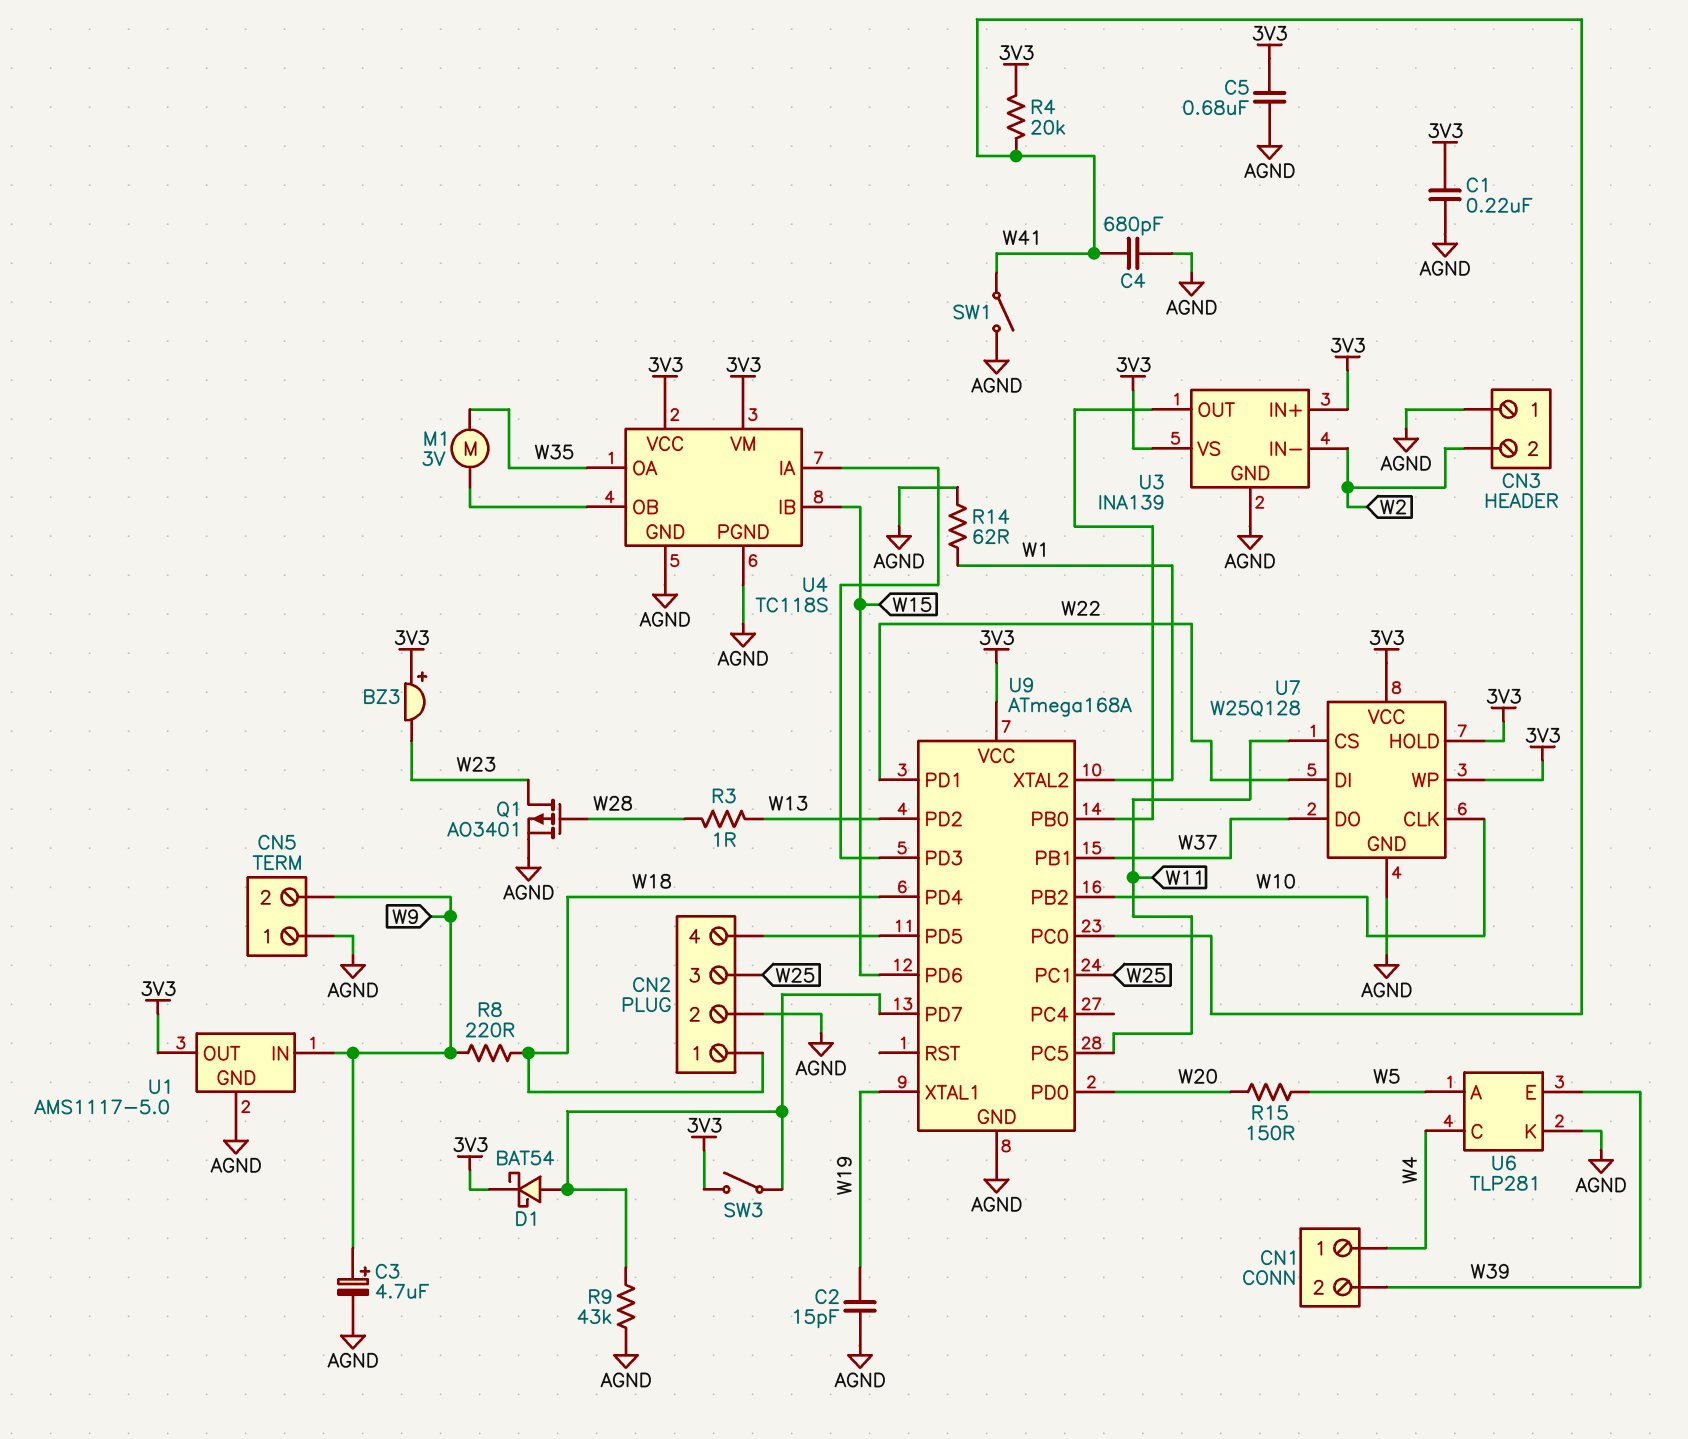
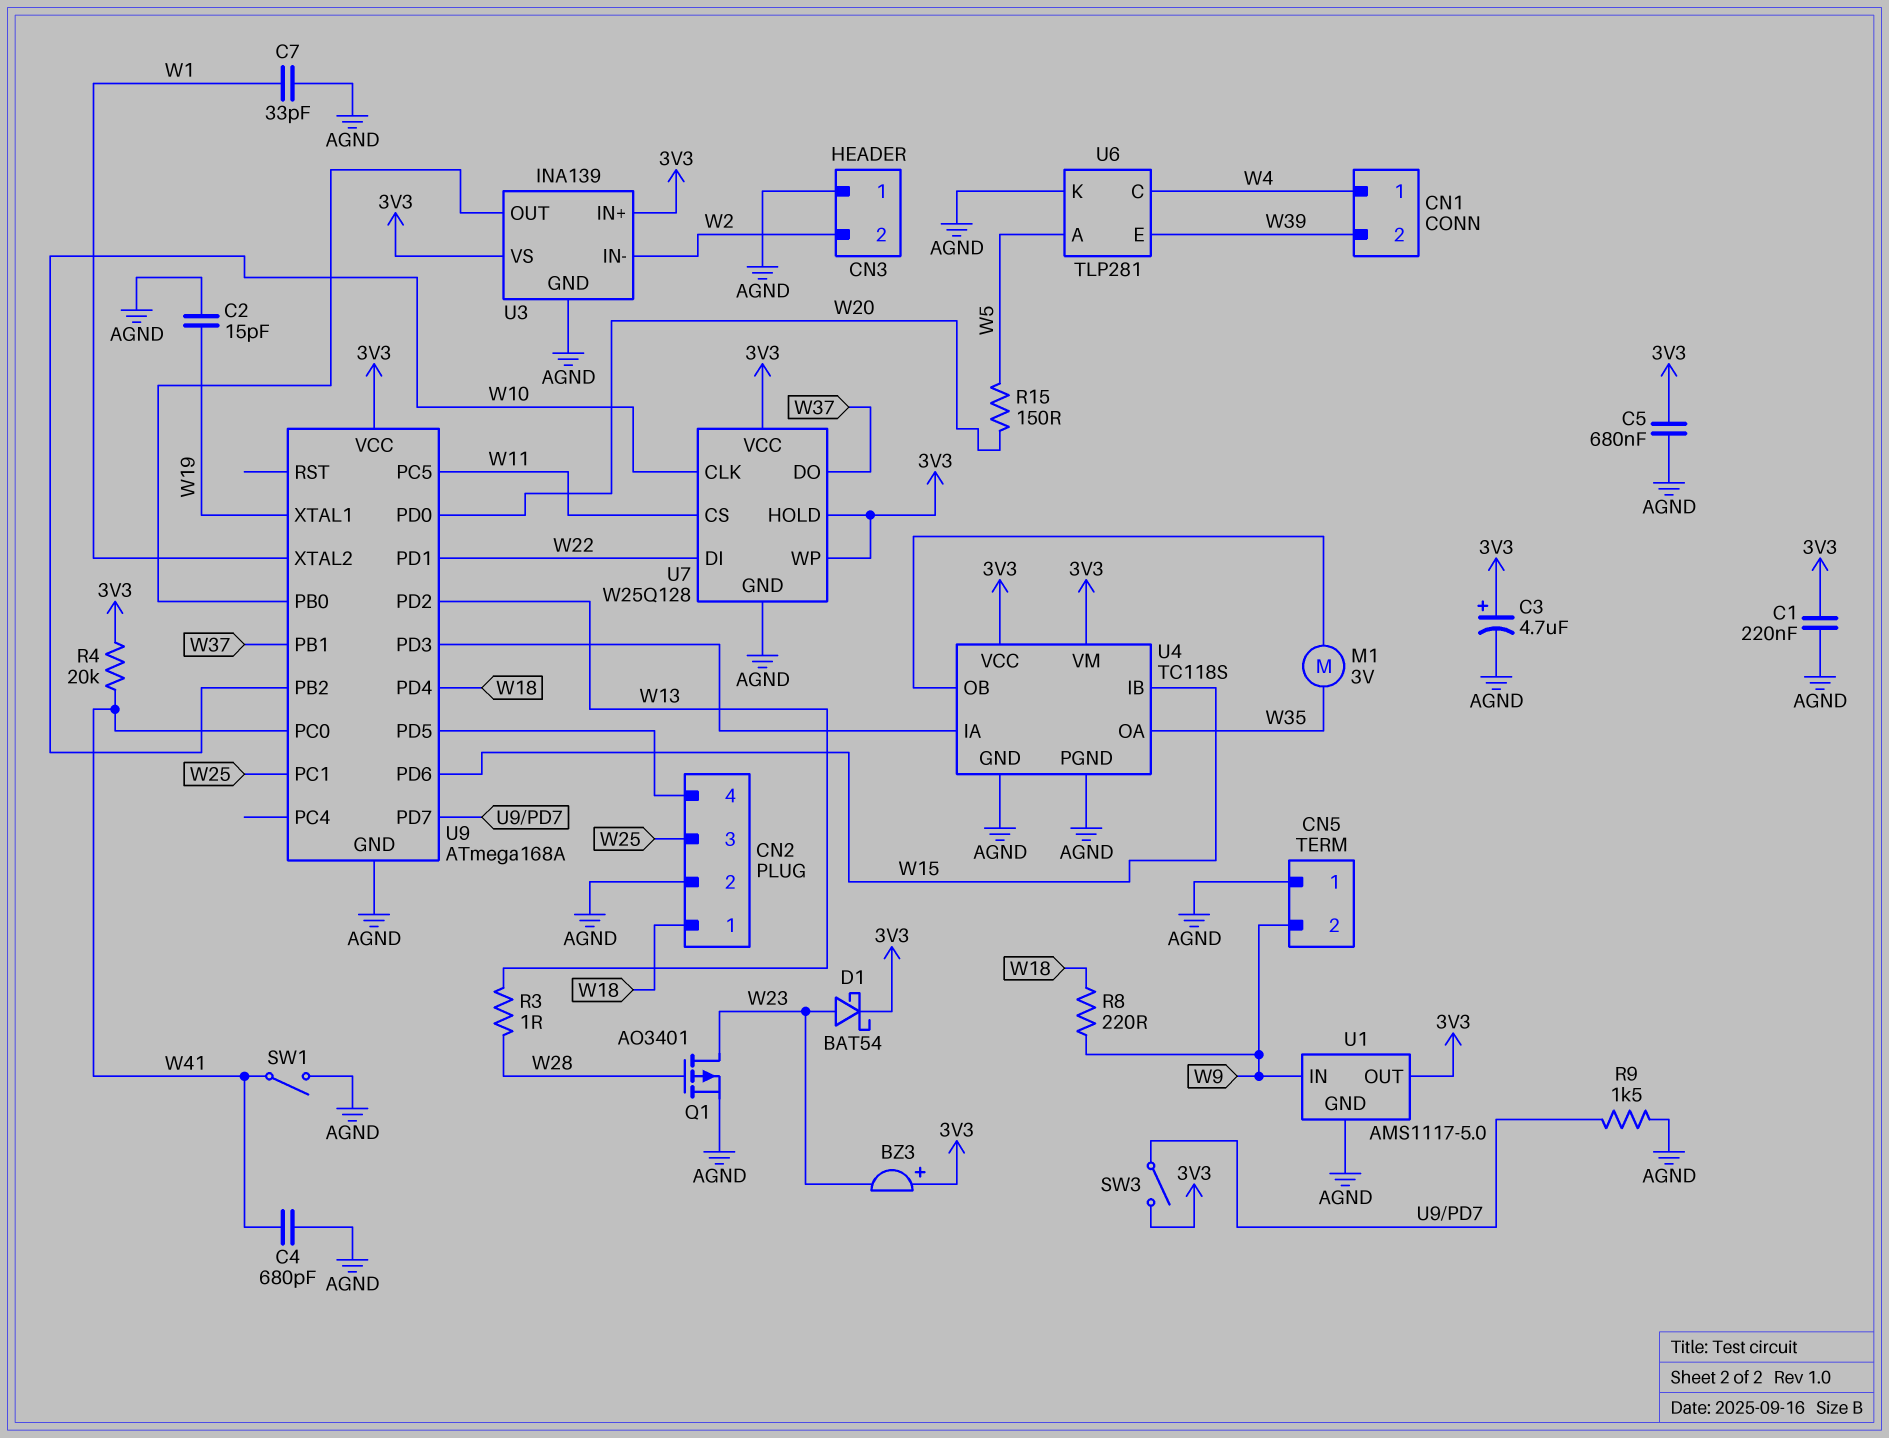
C3: 4.7uF (plus W9, minus AGND) -> 4.7uF (plus 3V3, minus AGND)
C7: none -> 33pF (AGND, W1)
D1: schottky BAT54 (A U9/PD7, K 3V3) -> schottky BAT54 (A W23, K 3V3)
R9: 43k (AGND, U9/PD7) -> 1.5k (AGND, U9/PD7)
R14: 62 (AGND, W1) -> none

